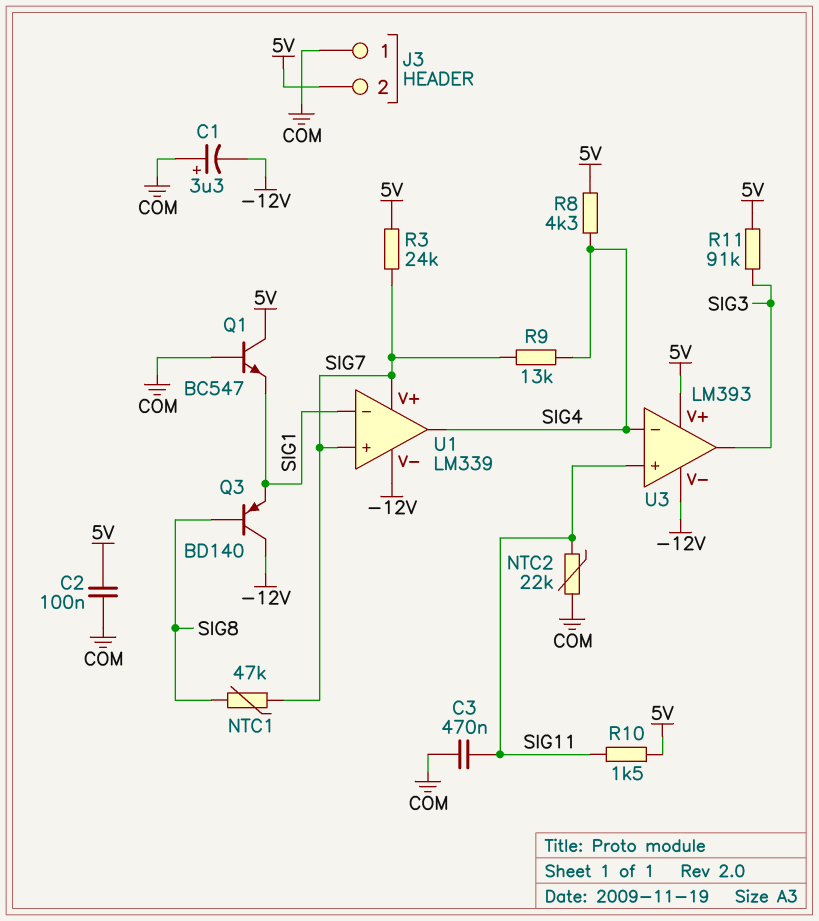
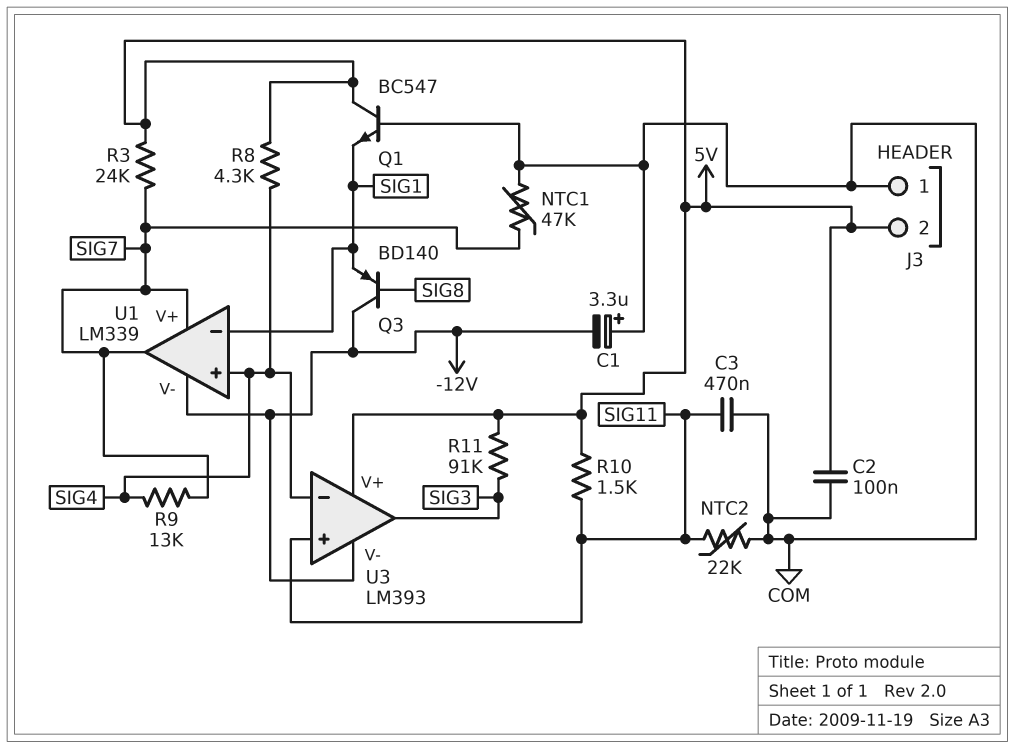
NTC1: 47k (SIG7, SIG8) -> 47k (COM, SIG7)
U1 pin in+: SIG7 -> SIG4
U1 pin out: SIG4 -> SIG7

